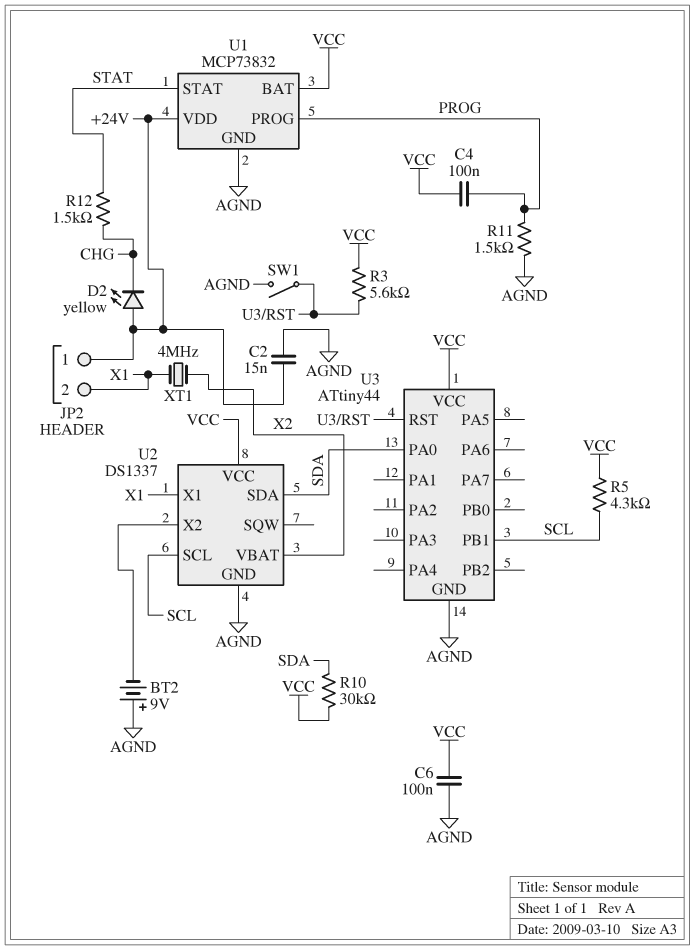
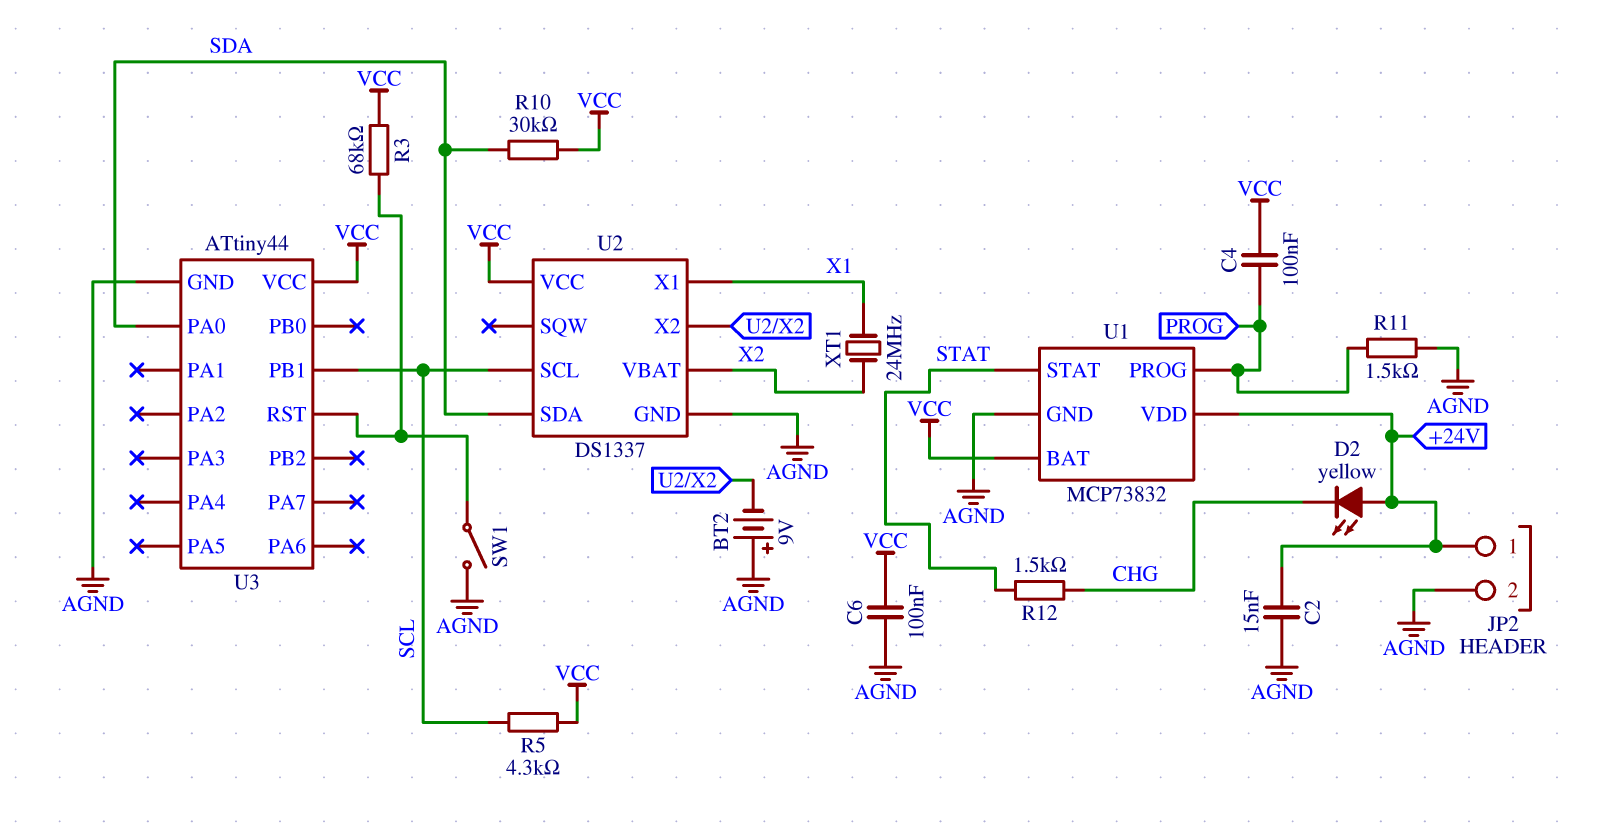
JP2 pin 2: X1 -> AGND
R3: 5.6k (U3/RST, VCC) -> 68k (U3/RST, VCC)
XT1: 4MHz (X1, X2) -> 24MHz (X1, X2)

